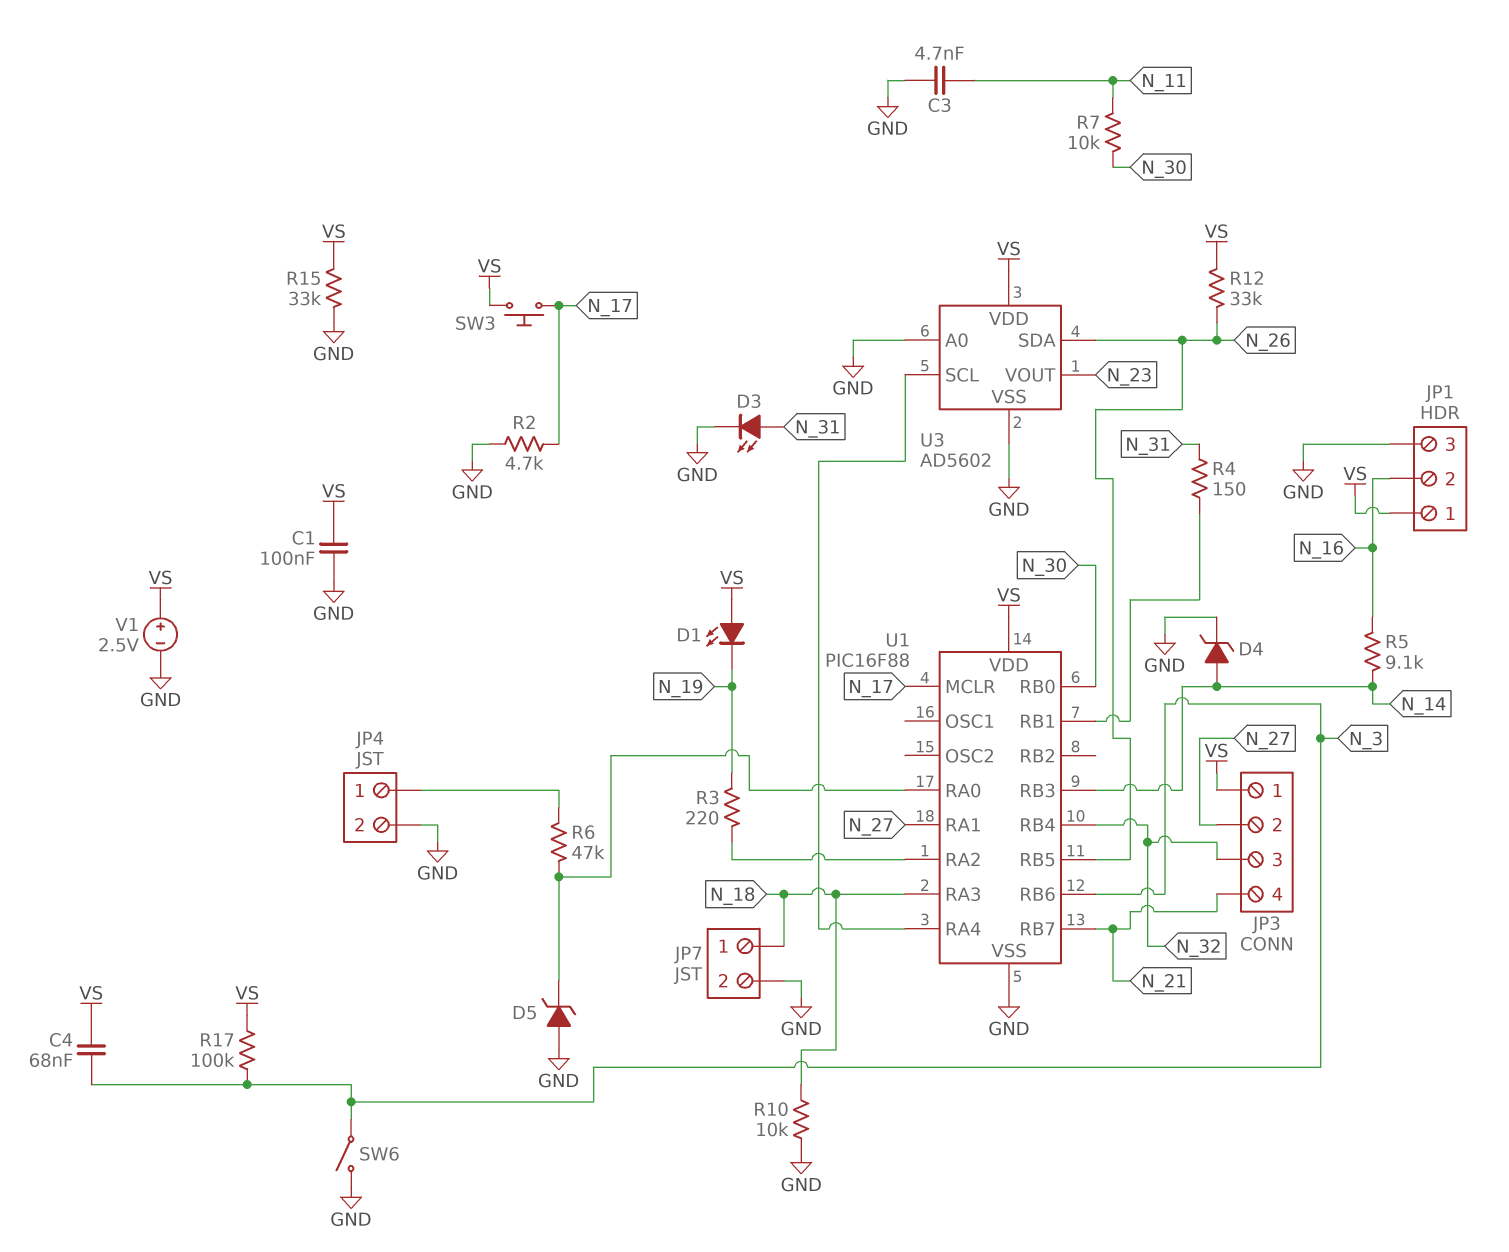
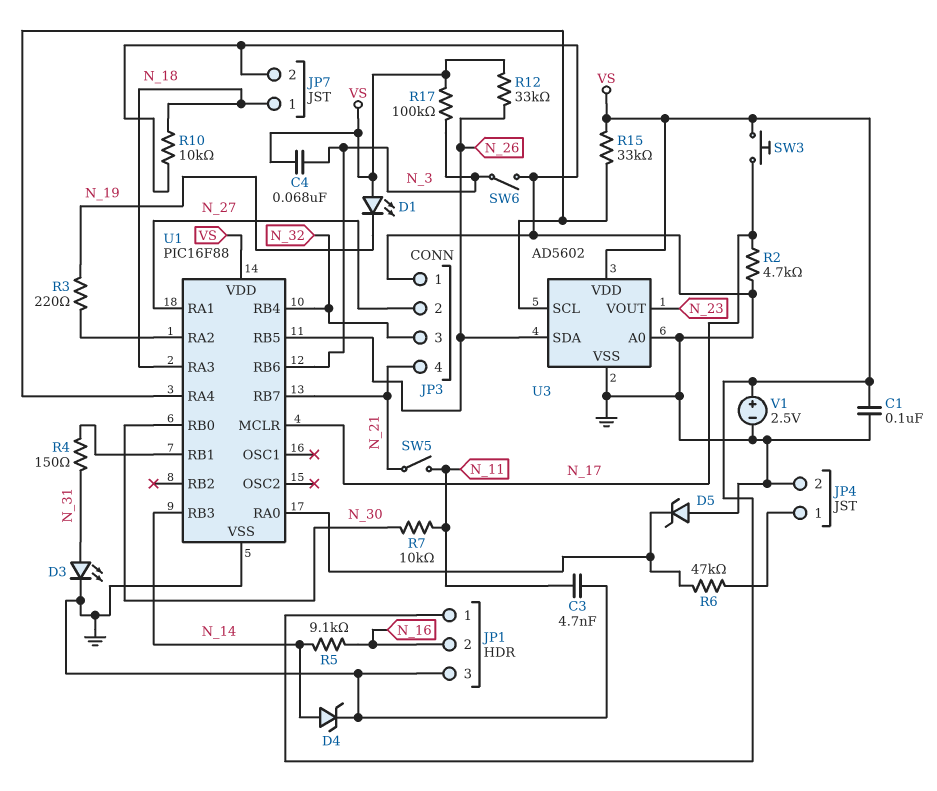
JP3 pin 1: VS -> GND
R15: 33k (GND, VS) -> 33k (U1/RA4, VS)
SW5: none -> switch (N_11, N_21)

